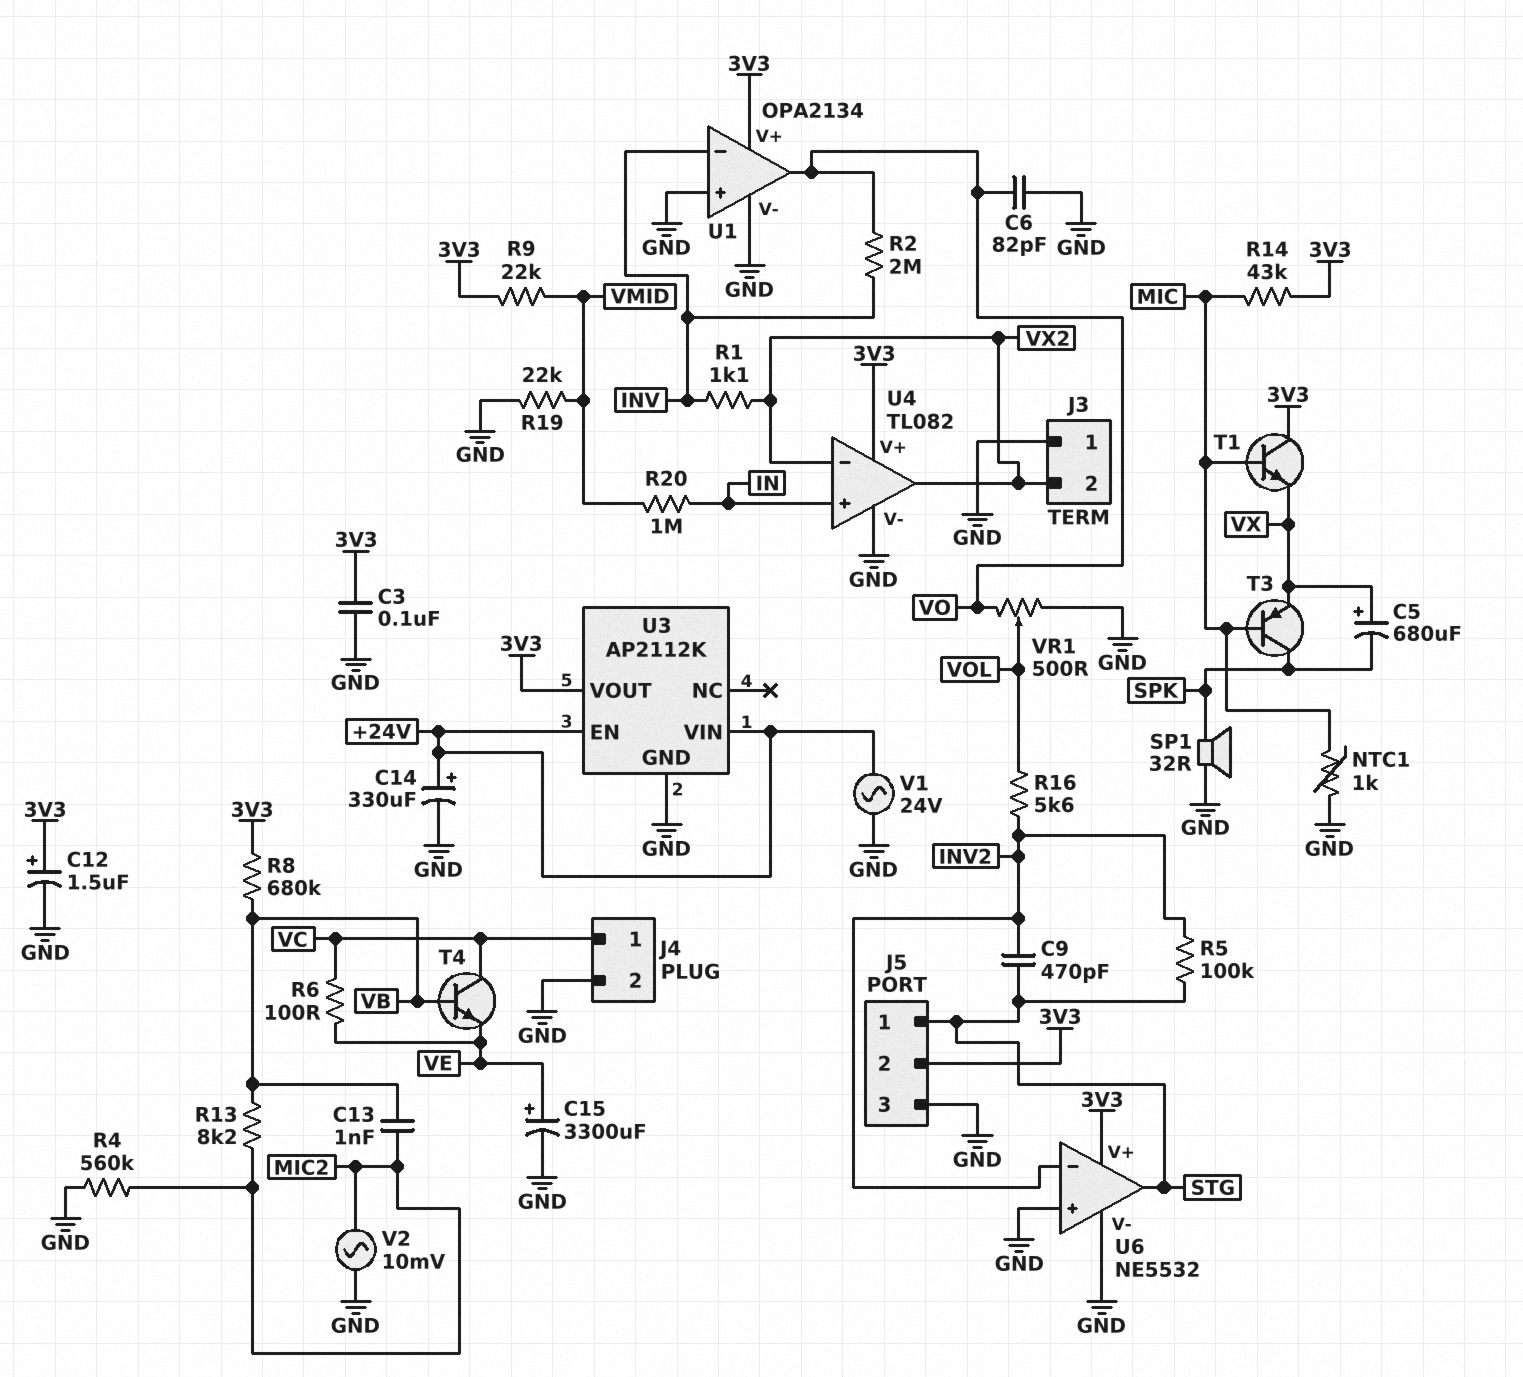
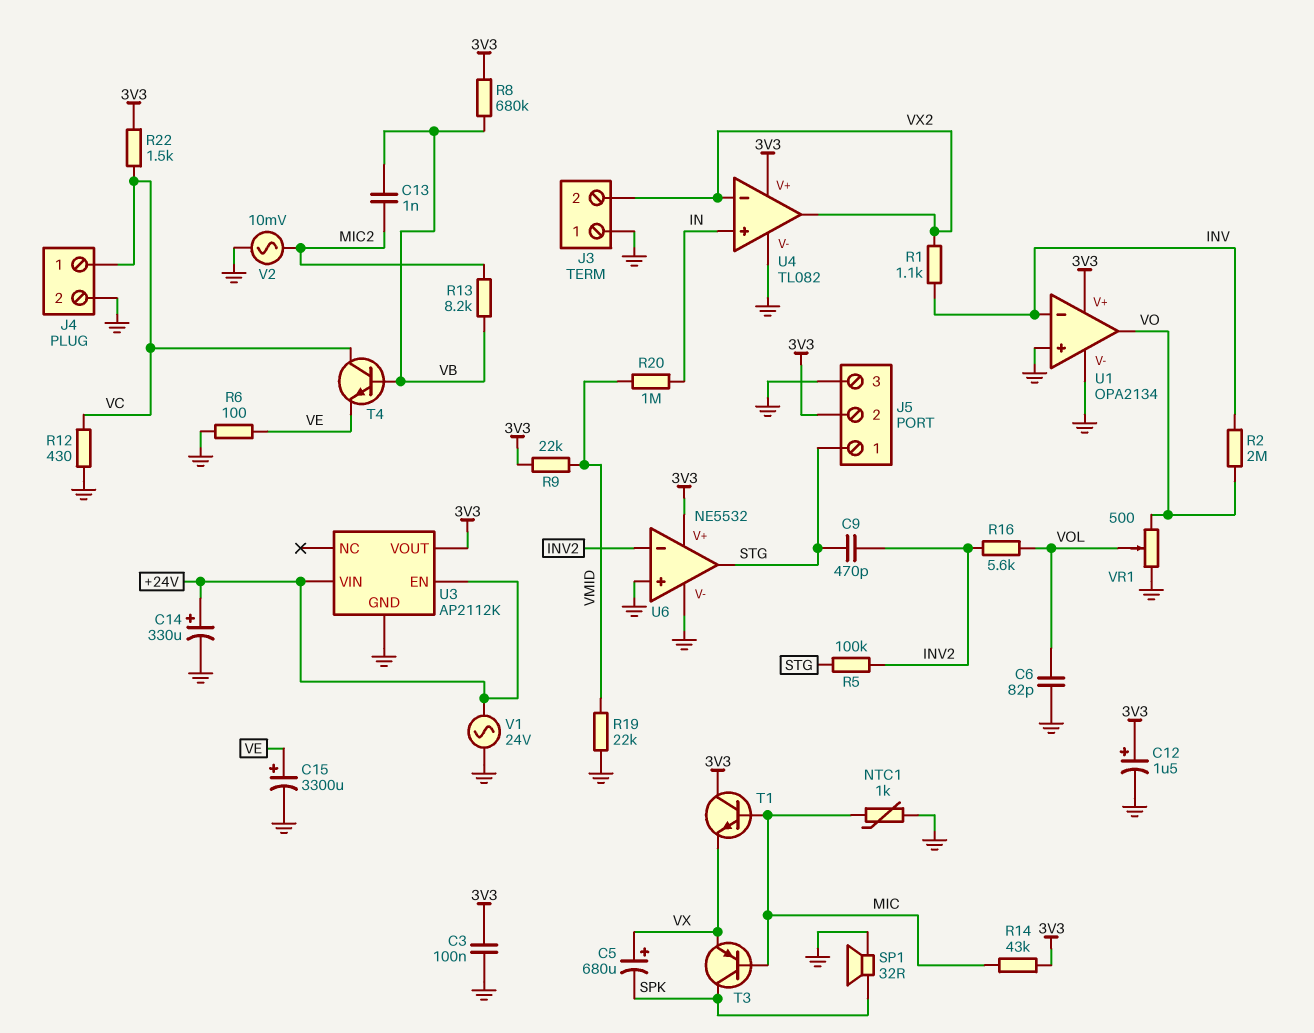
C6: 82pF (GND, VO) -> 82pF (GND, VOL)
R4: 560k (GND, MIC2) -> none
R6: 100 (VC, VE) -> 100 (GND, VE)
R12: none -> 430 (GND, VC)
R22: none -> 1.5k (3V3, VC)

